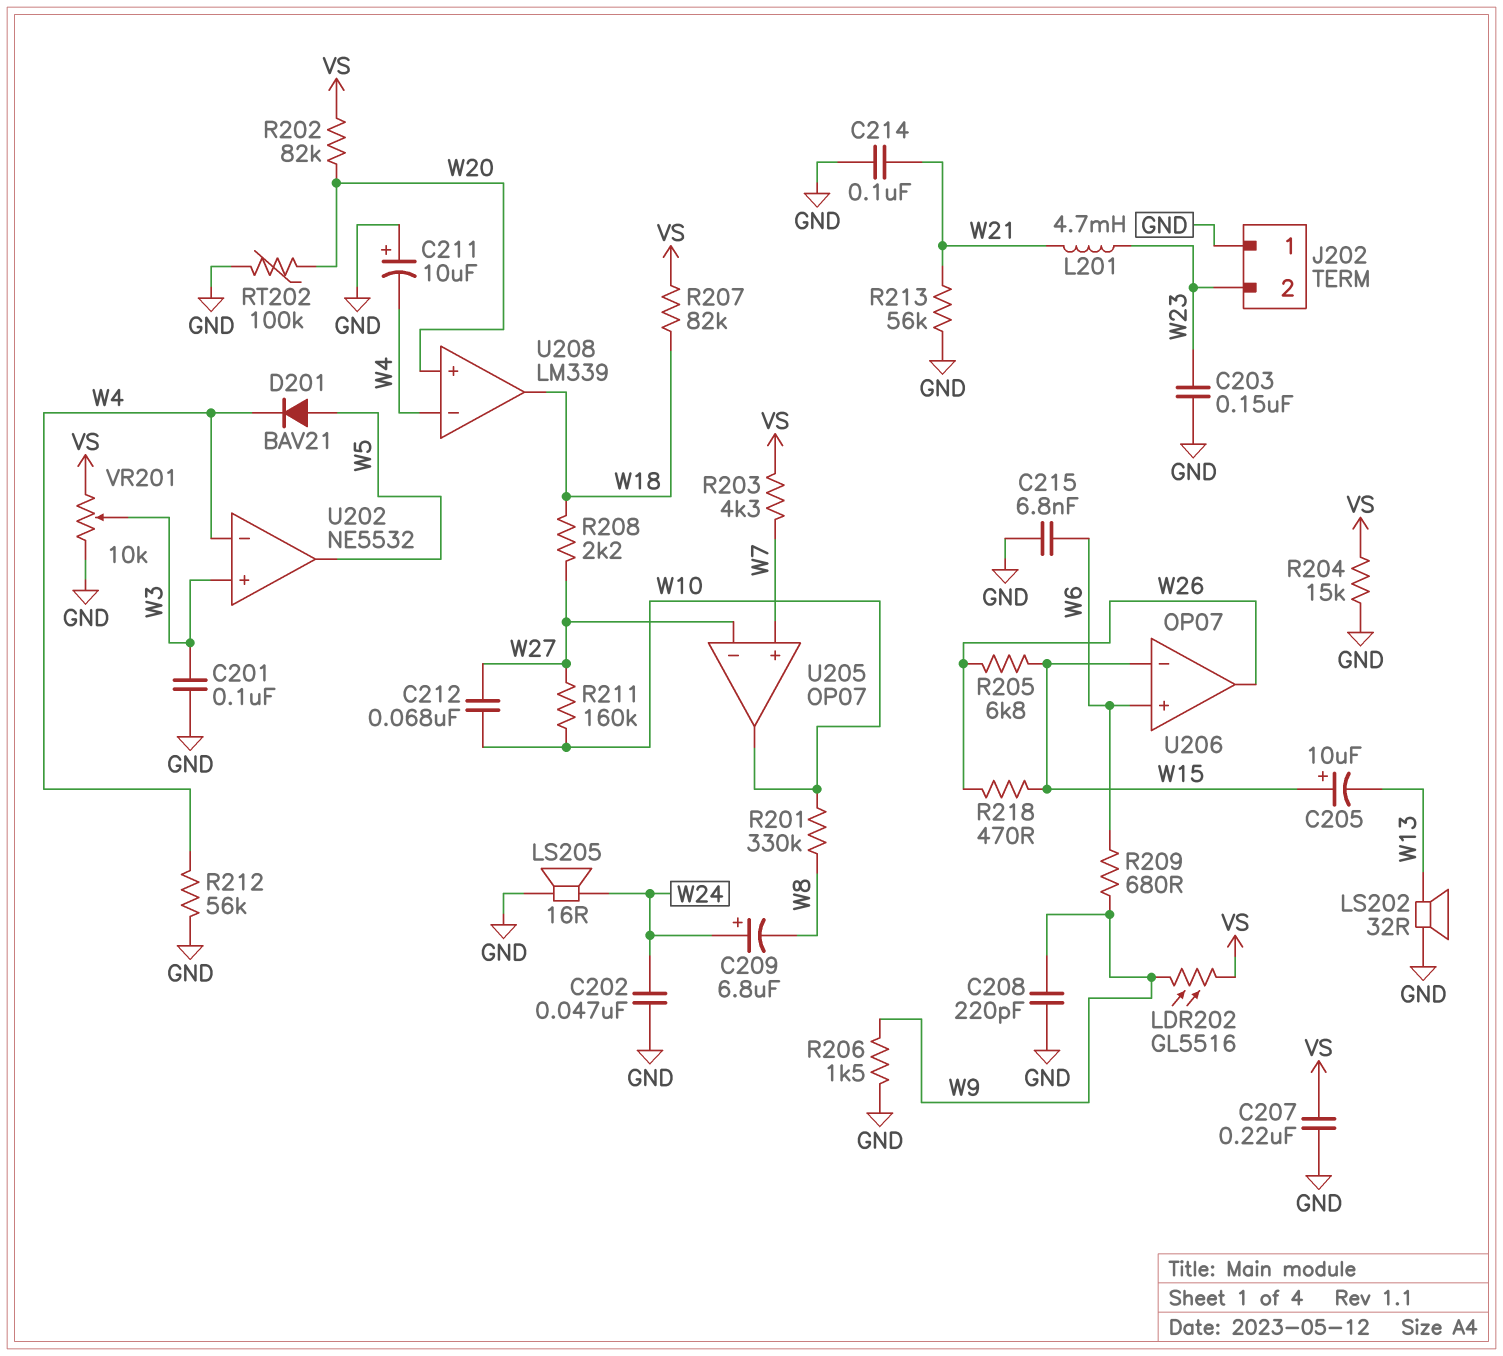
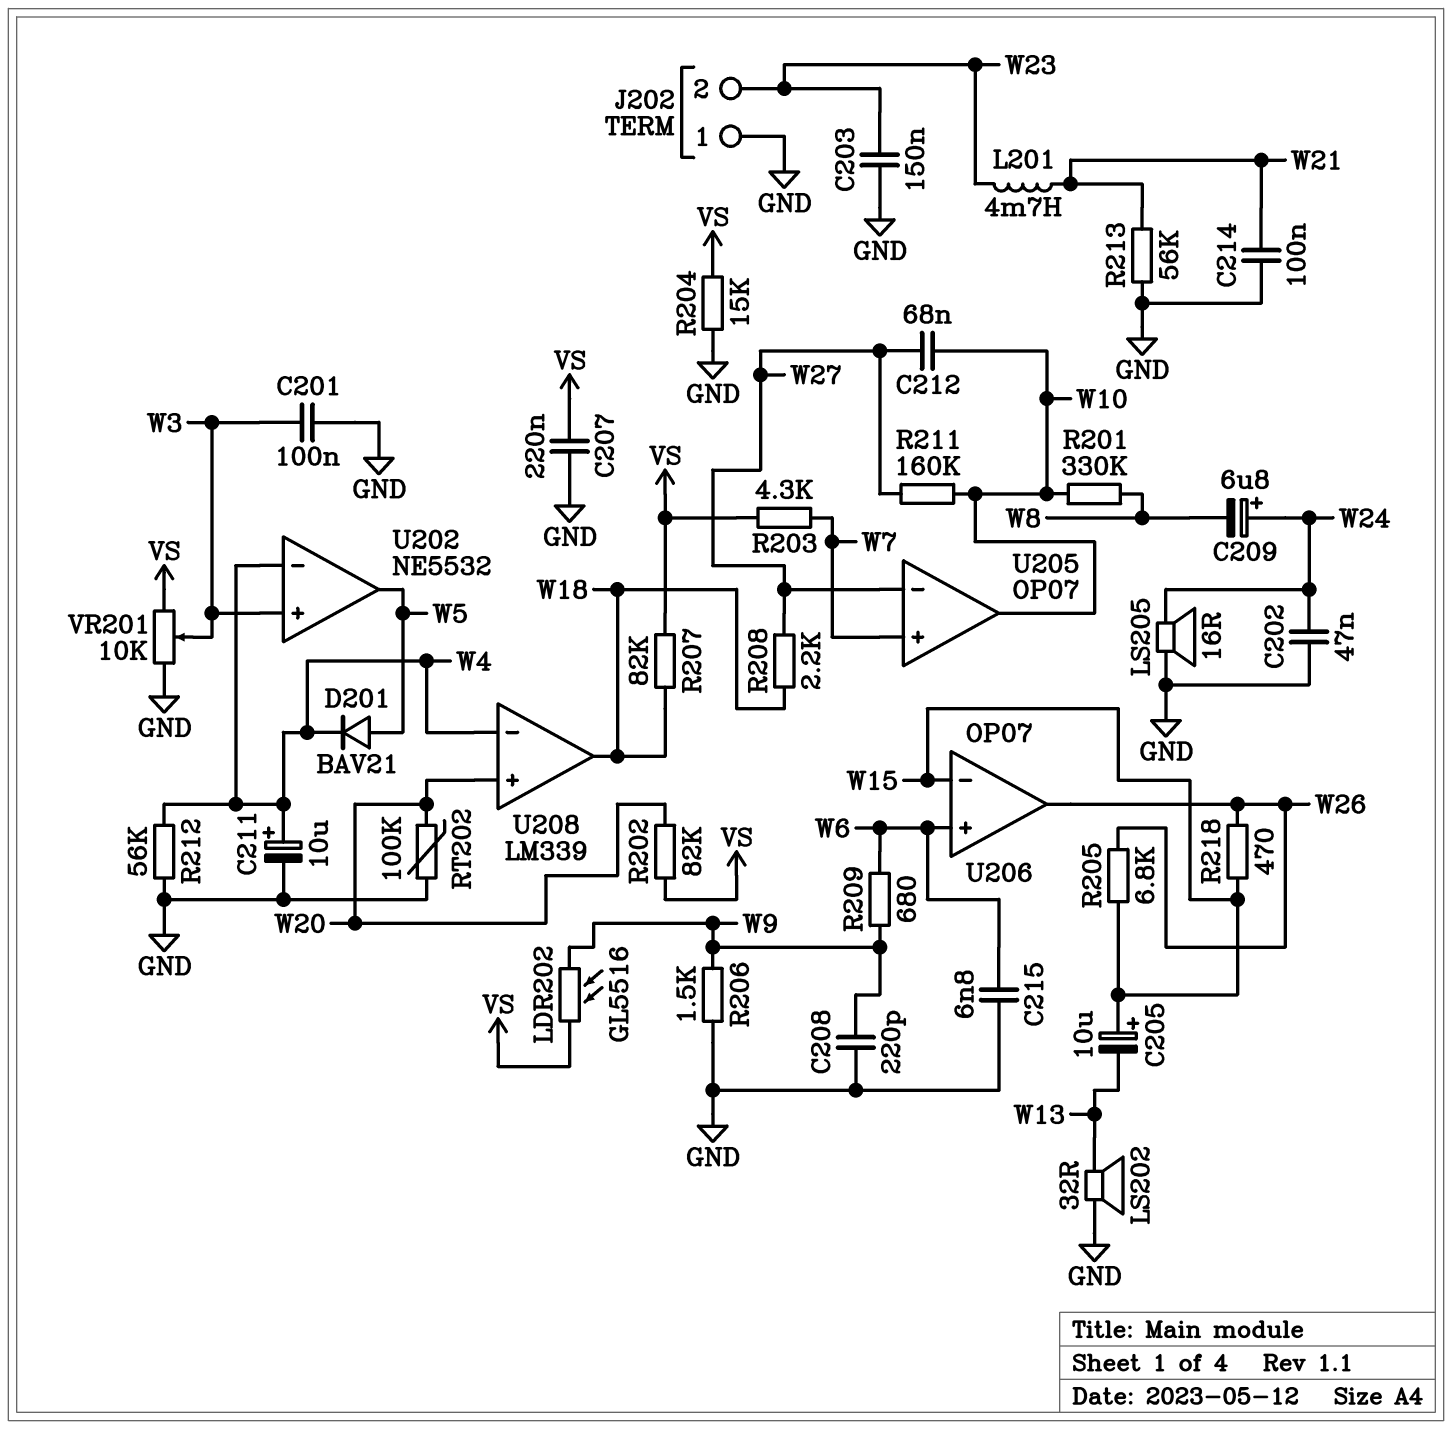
C211: 10uF (plus GND, minus W4) -> 10uF (plus W4, minus GND)

